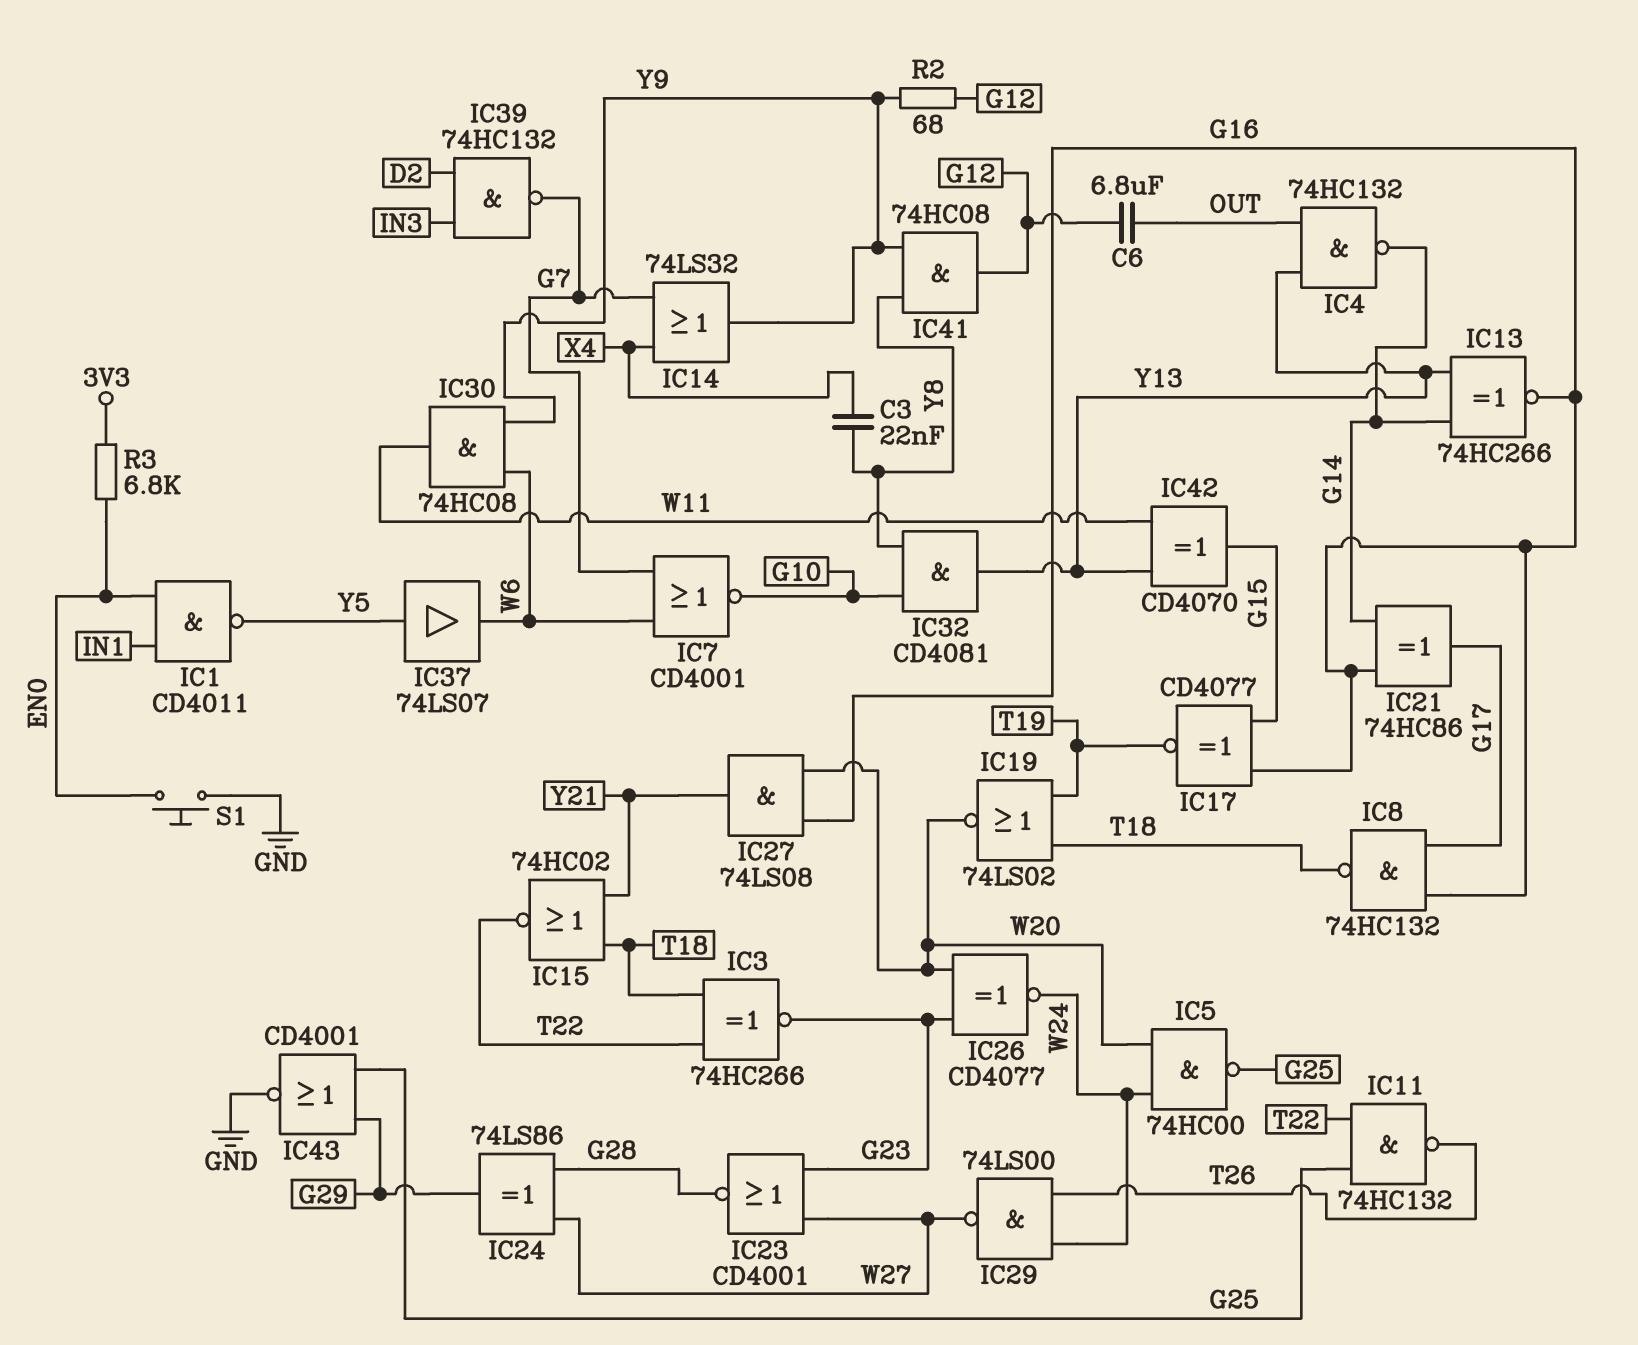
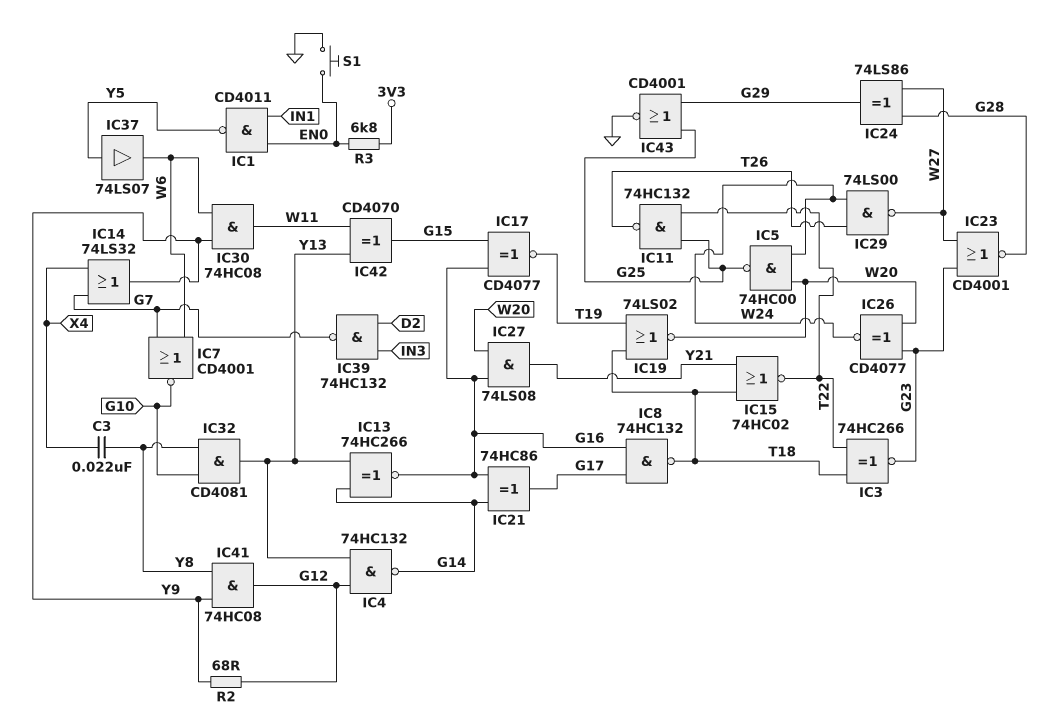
C6: 6.8uF (G12, OUT) -> none
IC4: NAND 74HC132 (in OUT, in Y13, out G14) -> NAND 74HC132 (in G12, in Y13, out G14)

